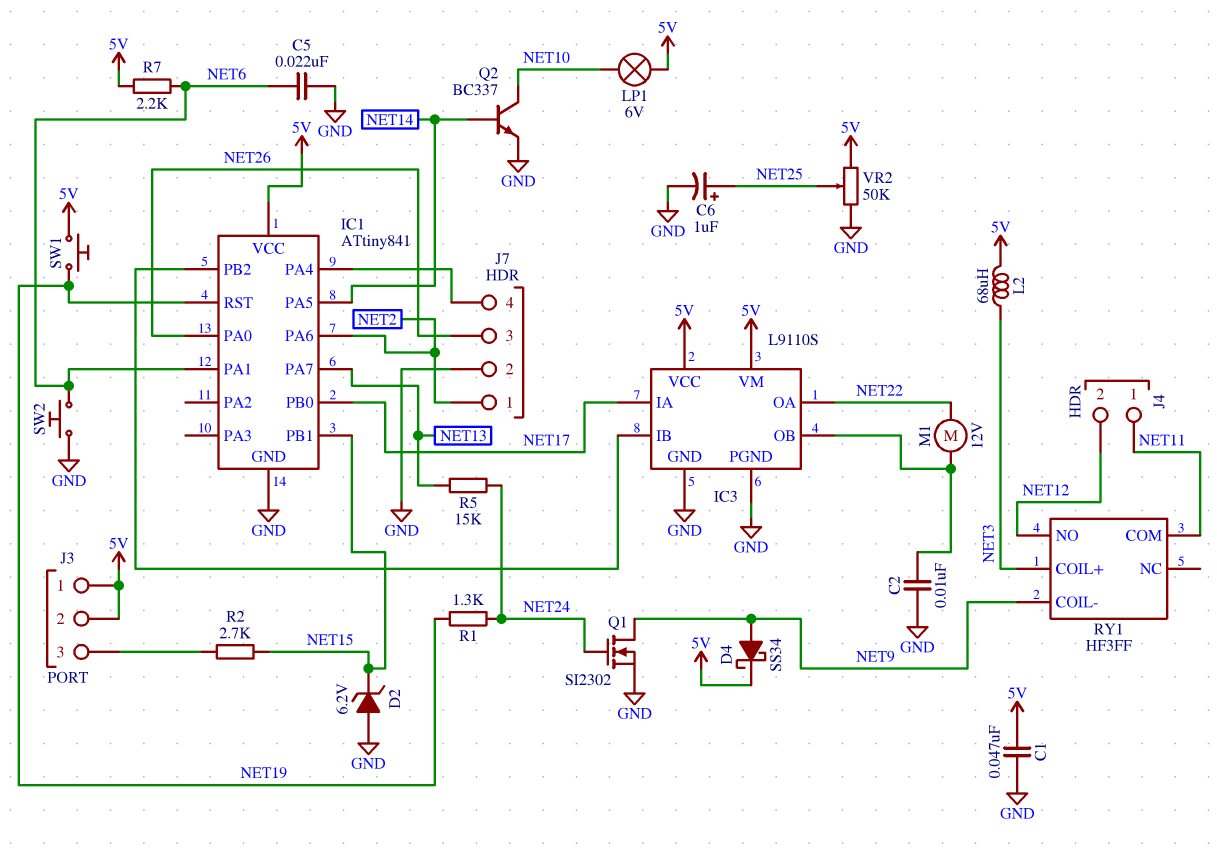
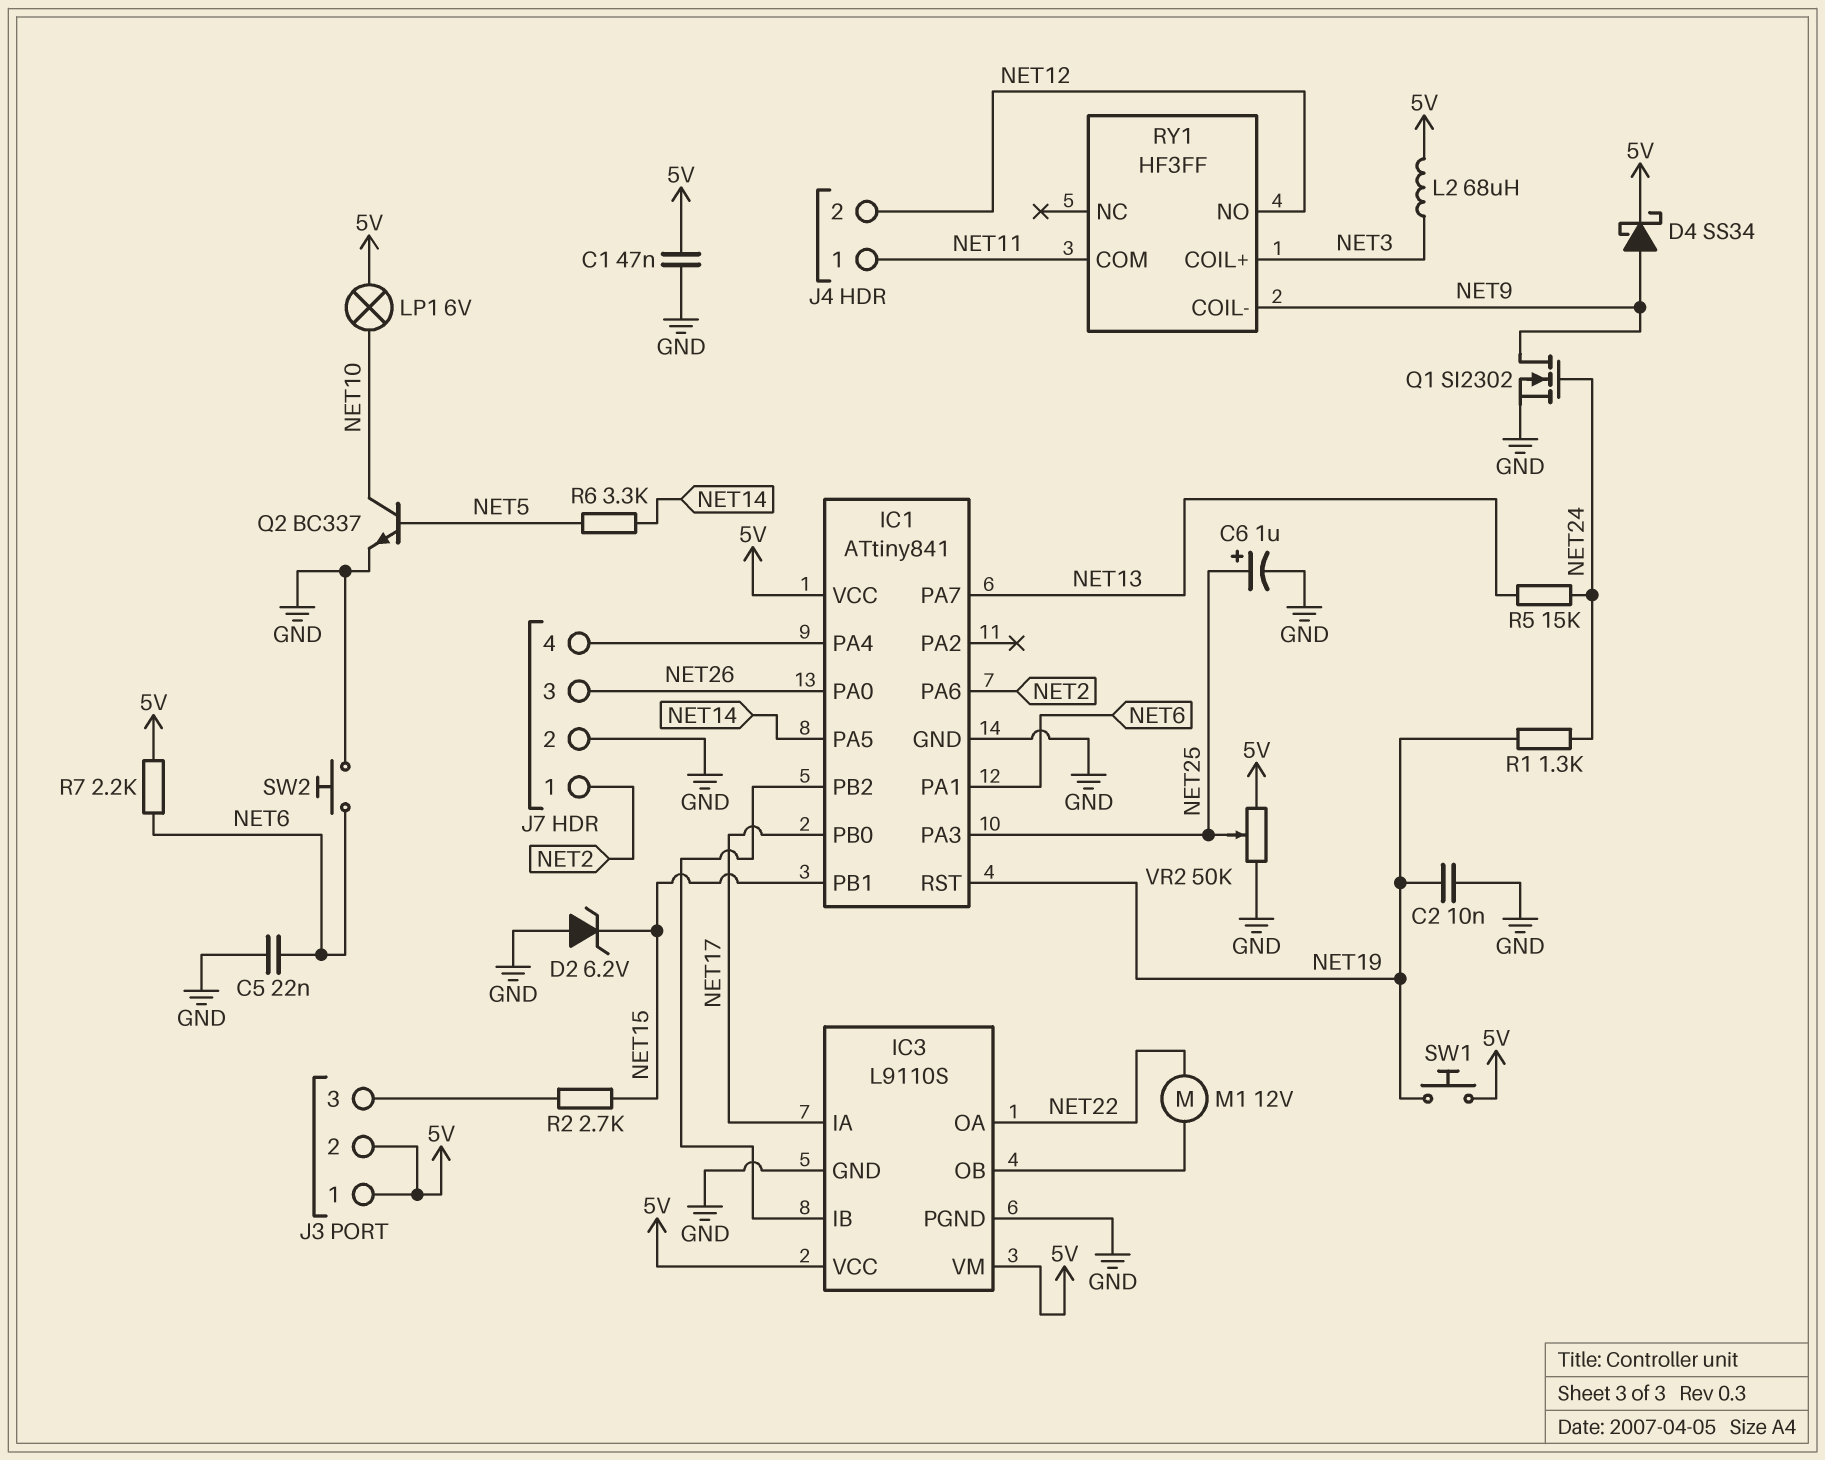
C2: 10nF (GND, IC3/OB) -> 10nF (GND, NET19)
IC1 pin PA3: none -> NET25
Q2: NPN BC337 (B NET14, C NET10, E GND) -> NPN BC337 (B NET5, C NET10, E GND)
R6: none -> 3.3k (NET5, NET14)

